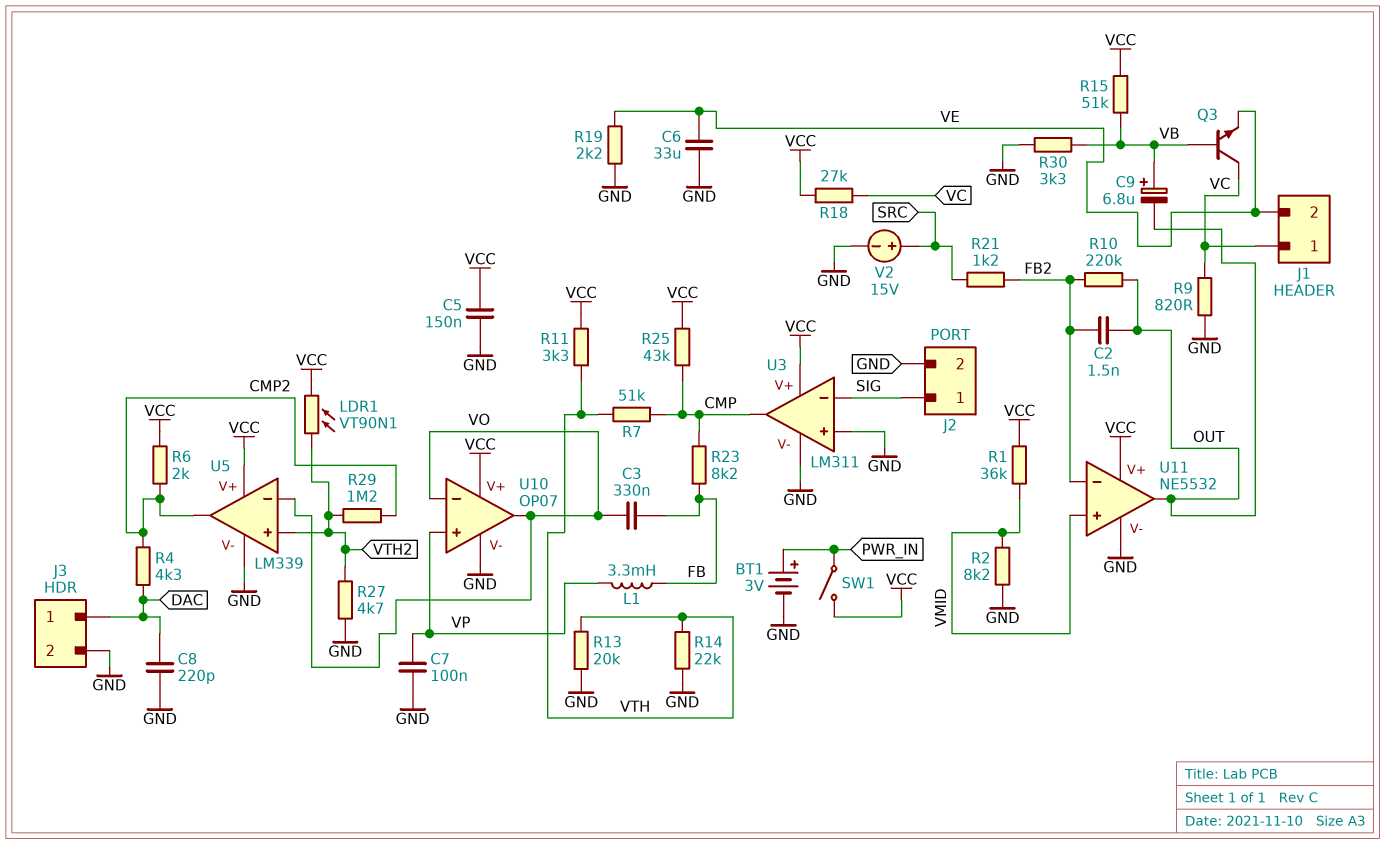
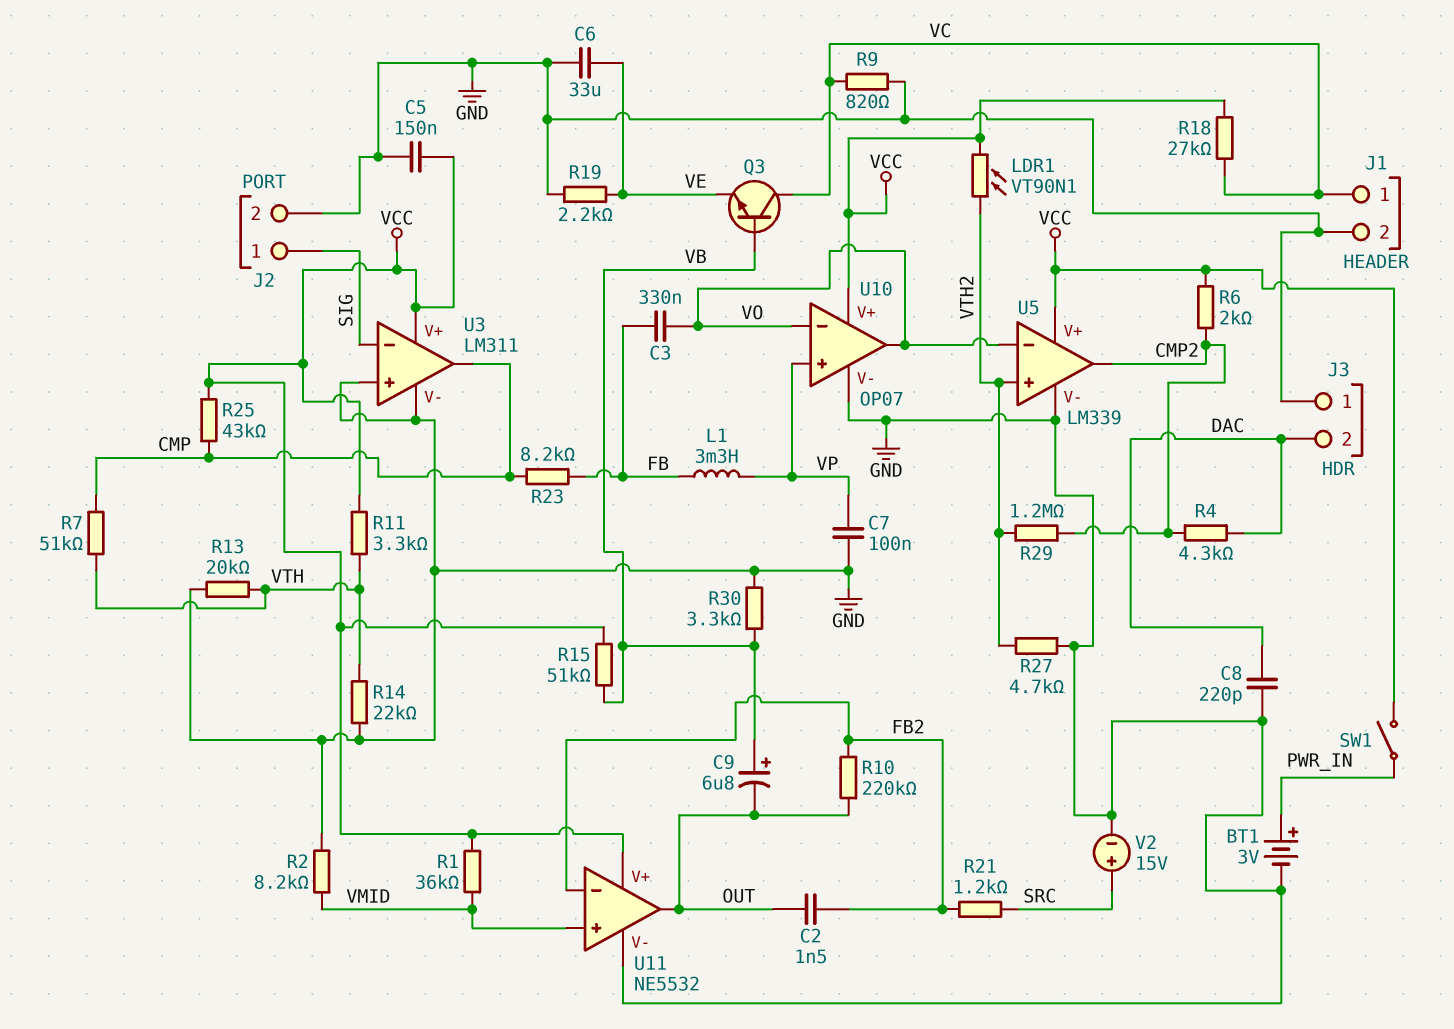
J1 pin 2: VE -> GND
J3 pin 1: DAC -> GND
J3 pin 2: GND -> DAC

